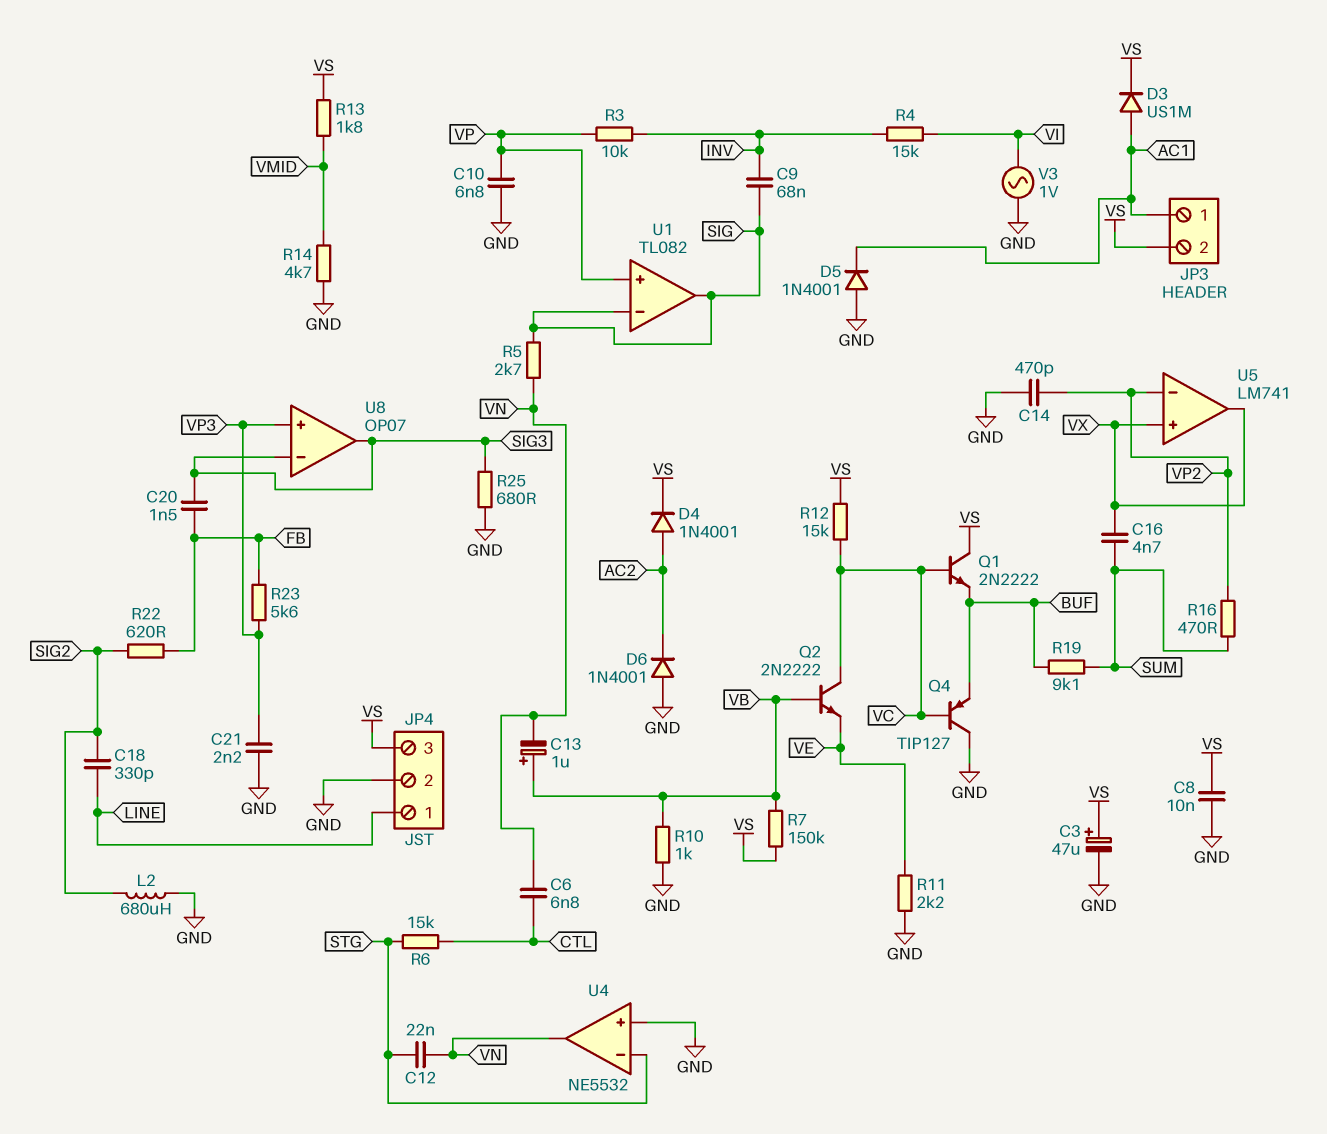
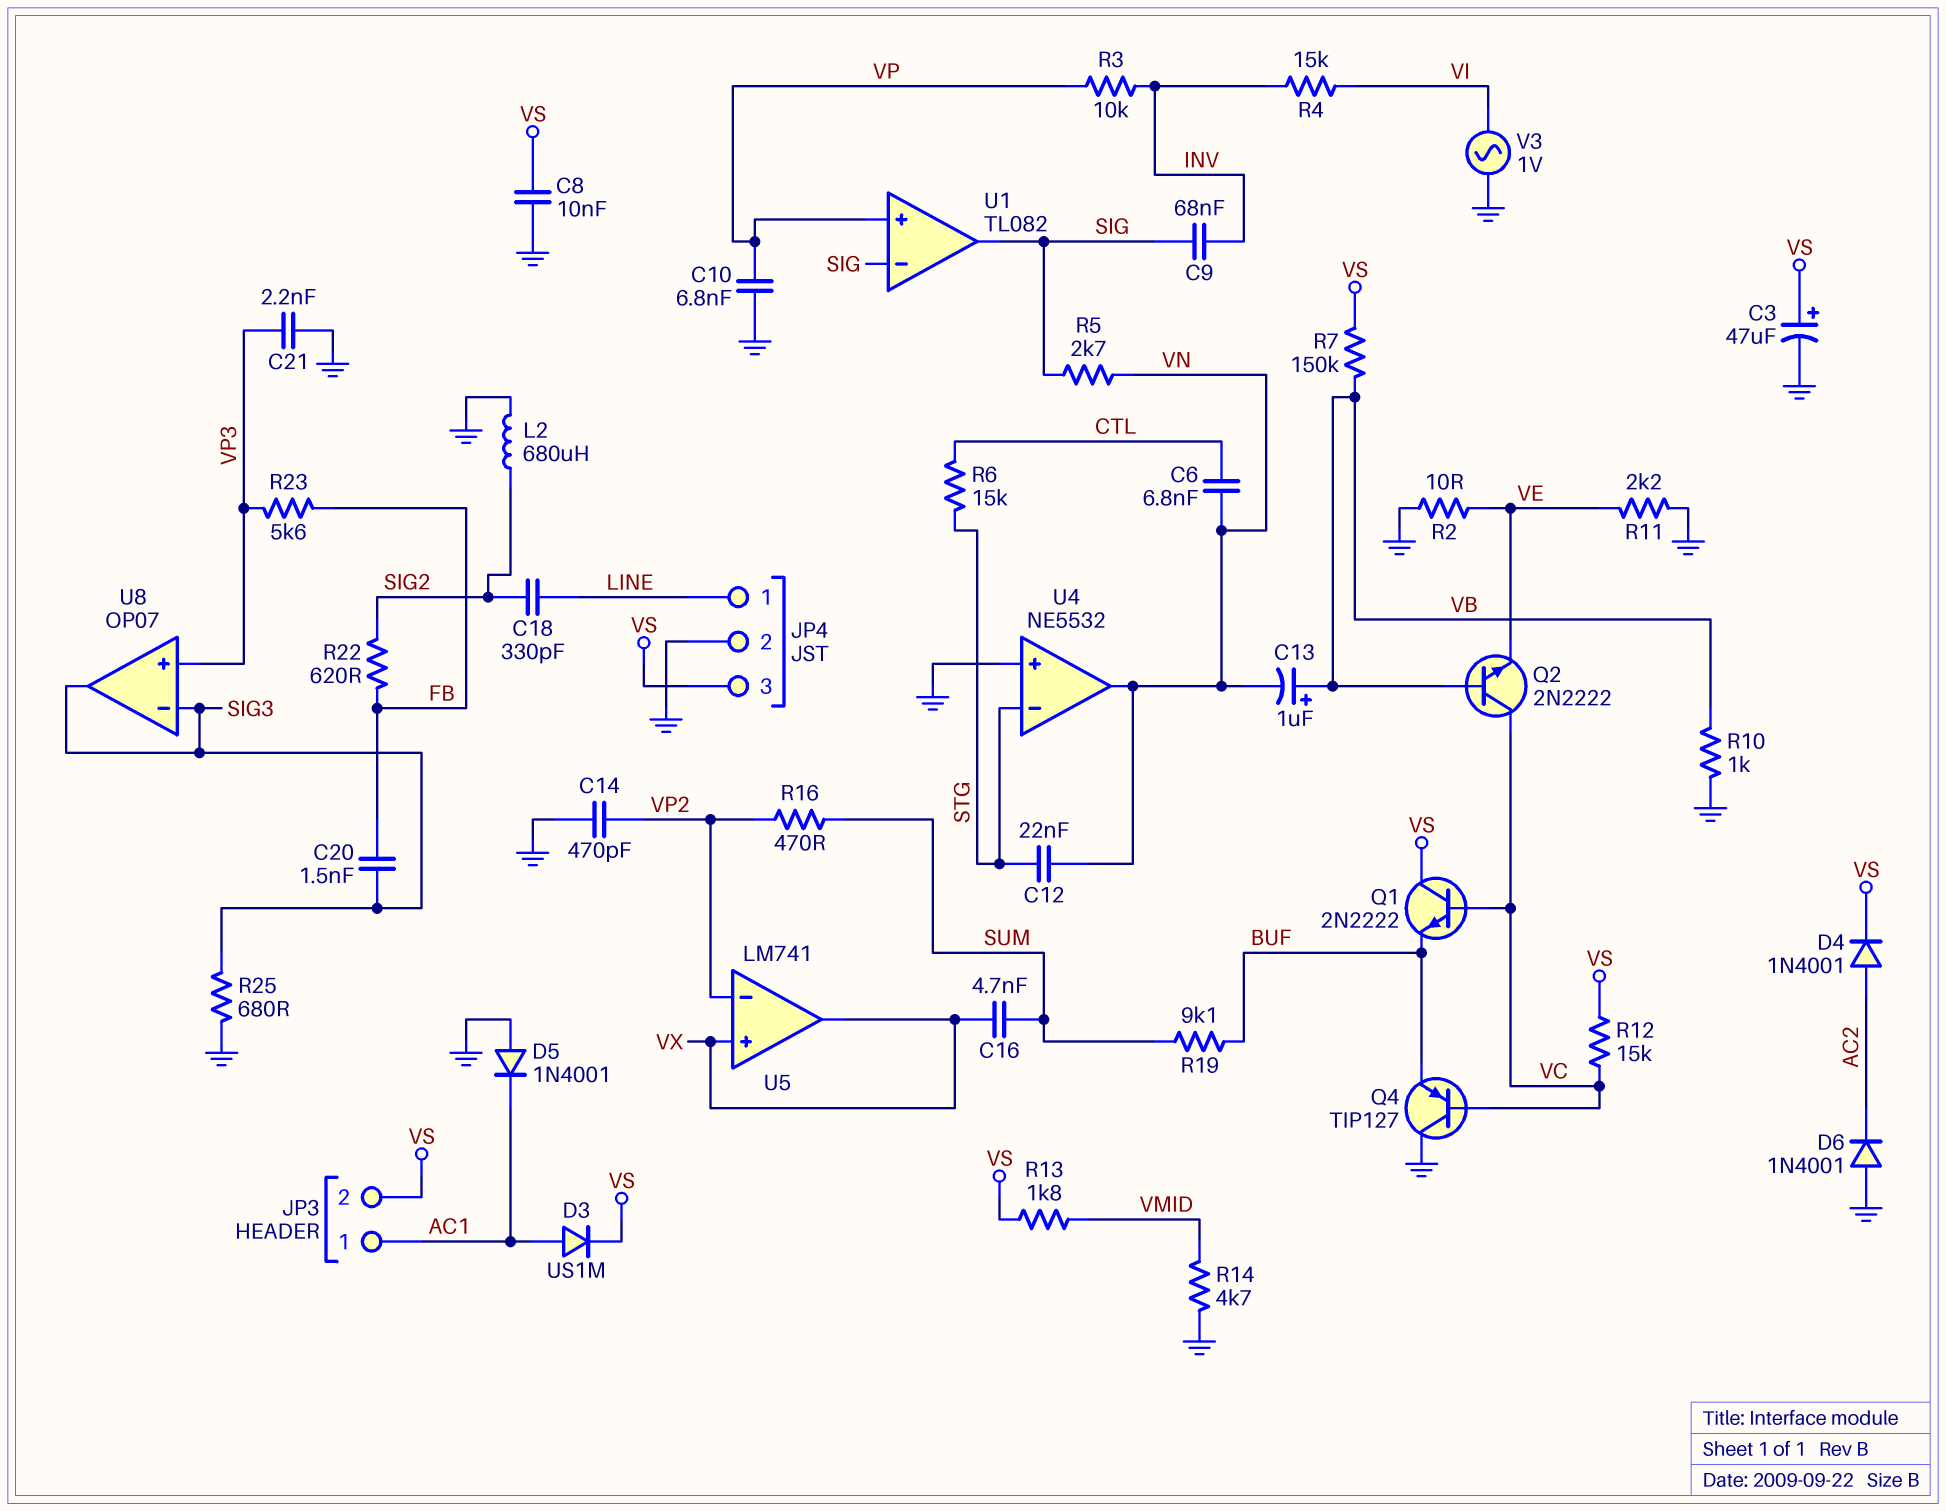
R2: none -> 10 (GND, VE)

